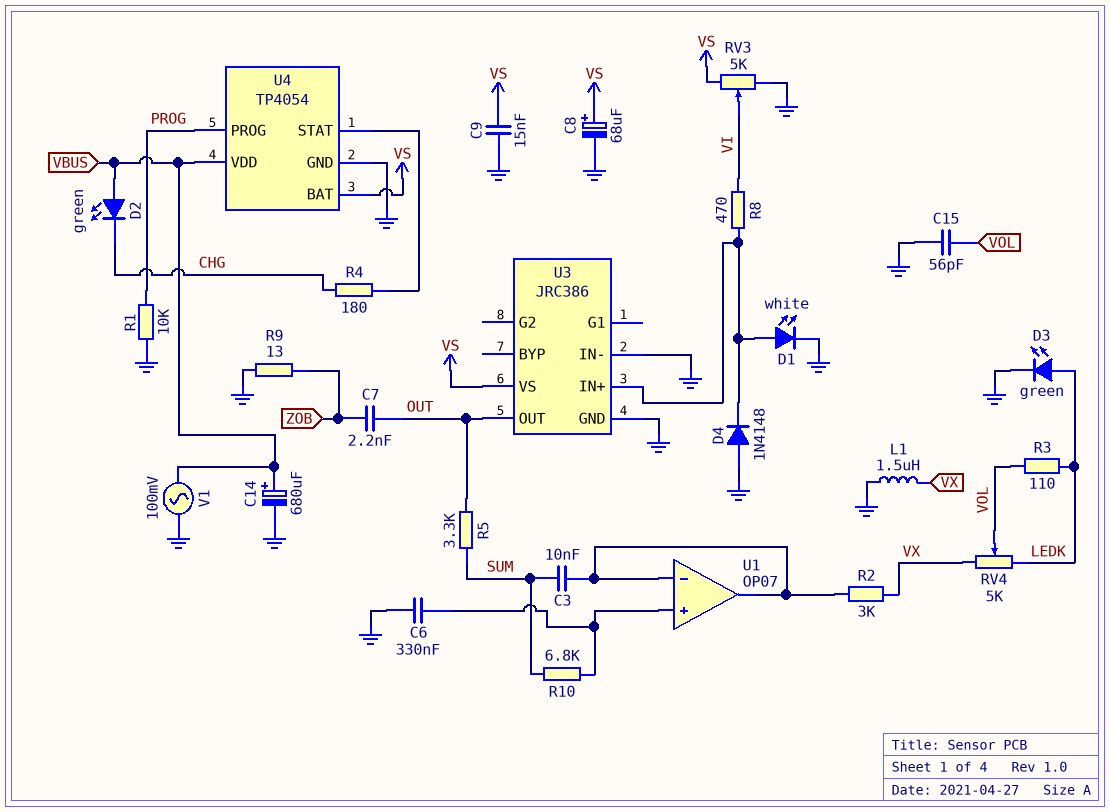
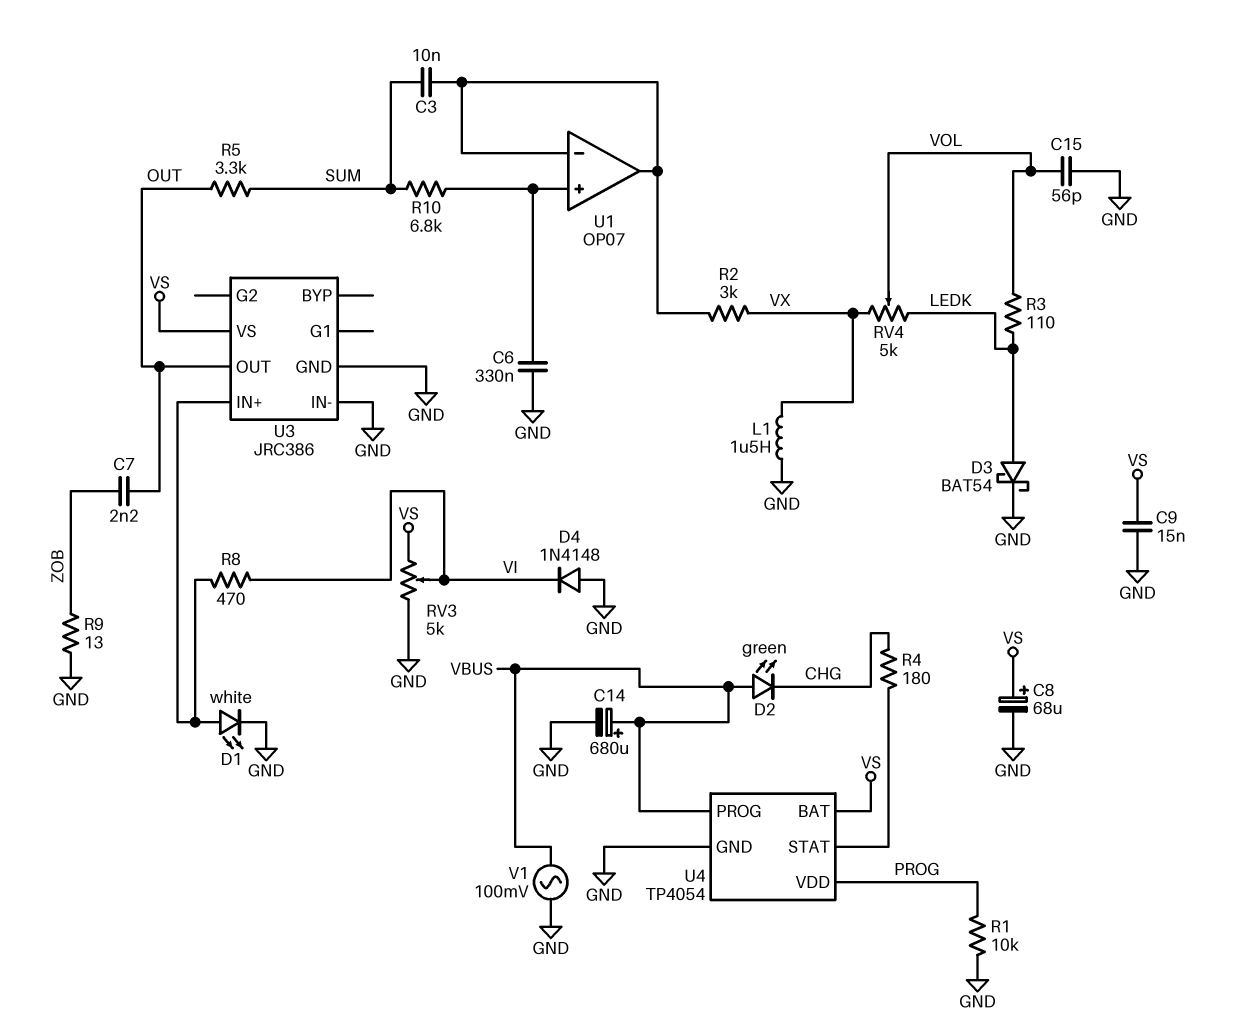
D3: LED green (A LEDK, K GND) -> schottky BAT54 (A LEDK, K GND)
D4: diode 1N4148 (A GND, K U3/IN+) -> diode 1N4148 (A GND, K VI)
U4 pin PROG: PROG -> VBUS
U4 pin VDD: VBUS -> PROG

